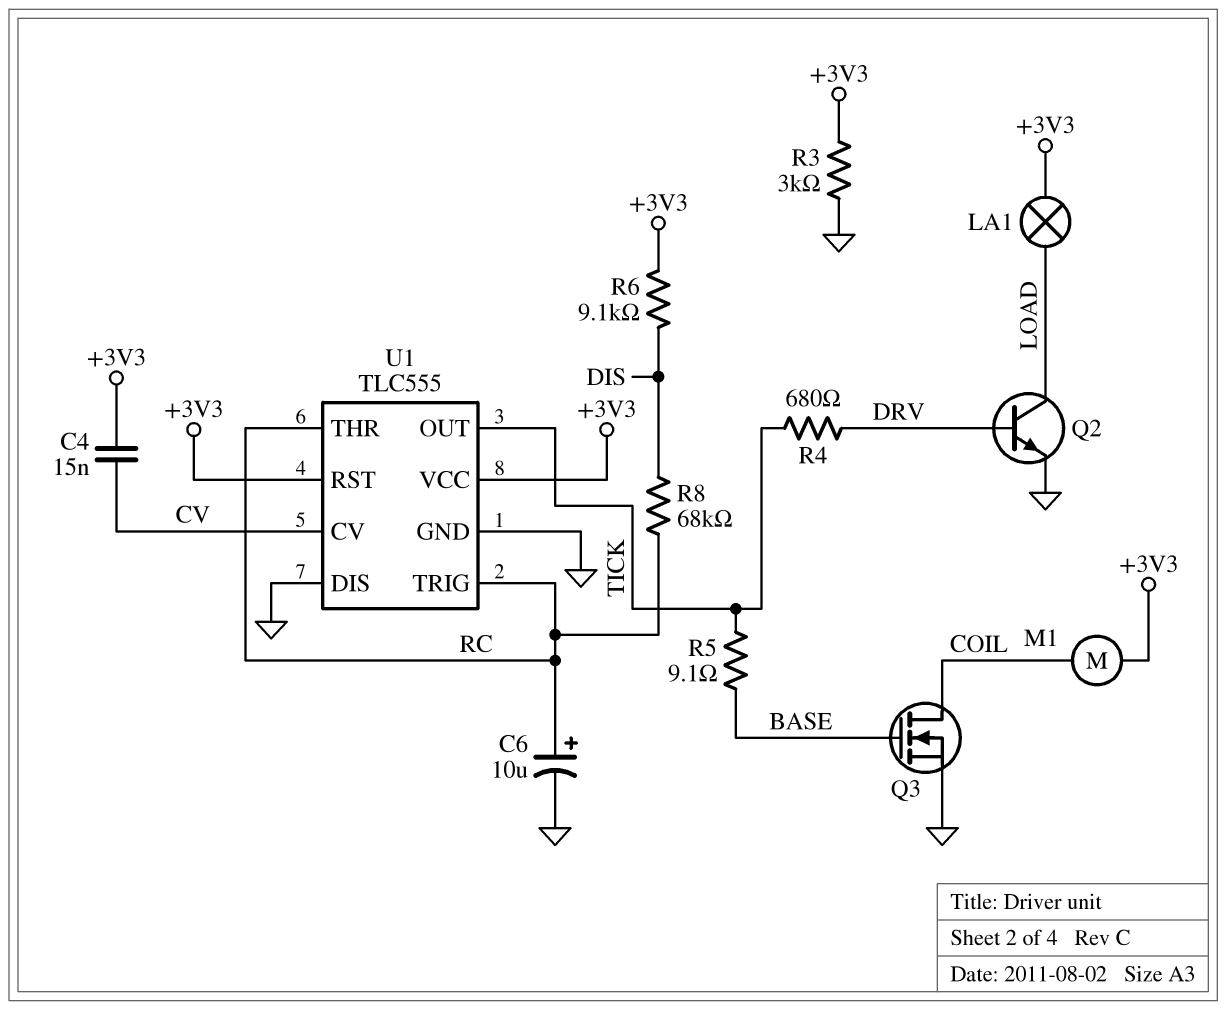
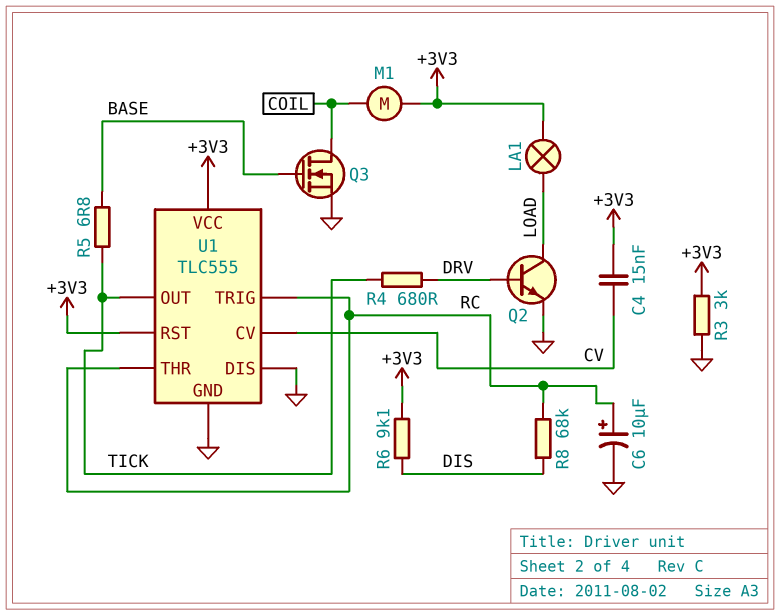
R5: 9.1 (BASE, TICK) -> 6.8 (BASE, TICK)

